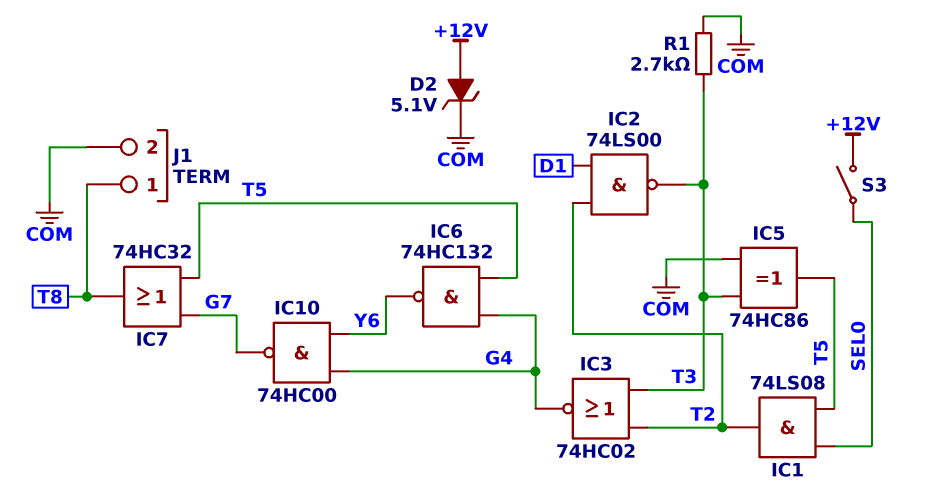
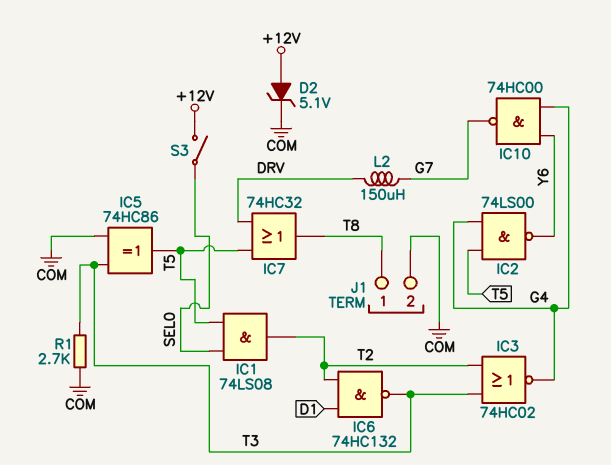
IC2: NAND 74LS00 (in D1, in T2, out T3) -> NAND 74LS00 (in G4, in T5, out Y6)
IC6: NAND 74HC132 (in G4, in T5, out Y6) -> NAND 74HC132 (in D1, in T2, out T3)
IC7: OR 74HC32 (in G7, in T5, out T8) -> OR 74HC32 (in DRV, in T5, out T8)
L2: none -> 150uH (DRV, G7)

